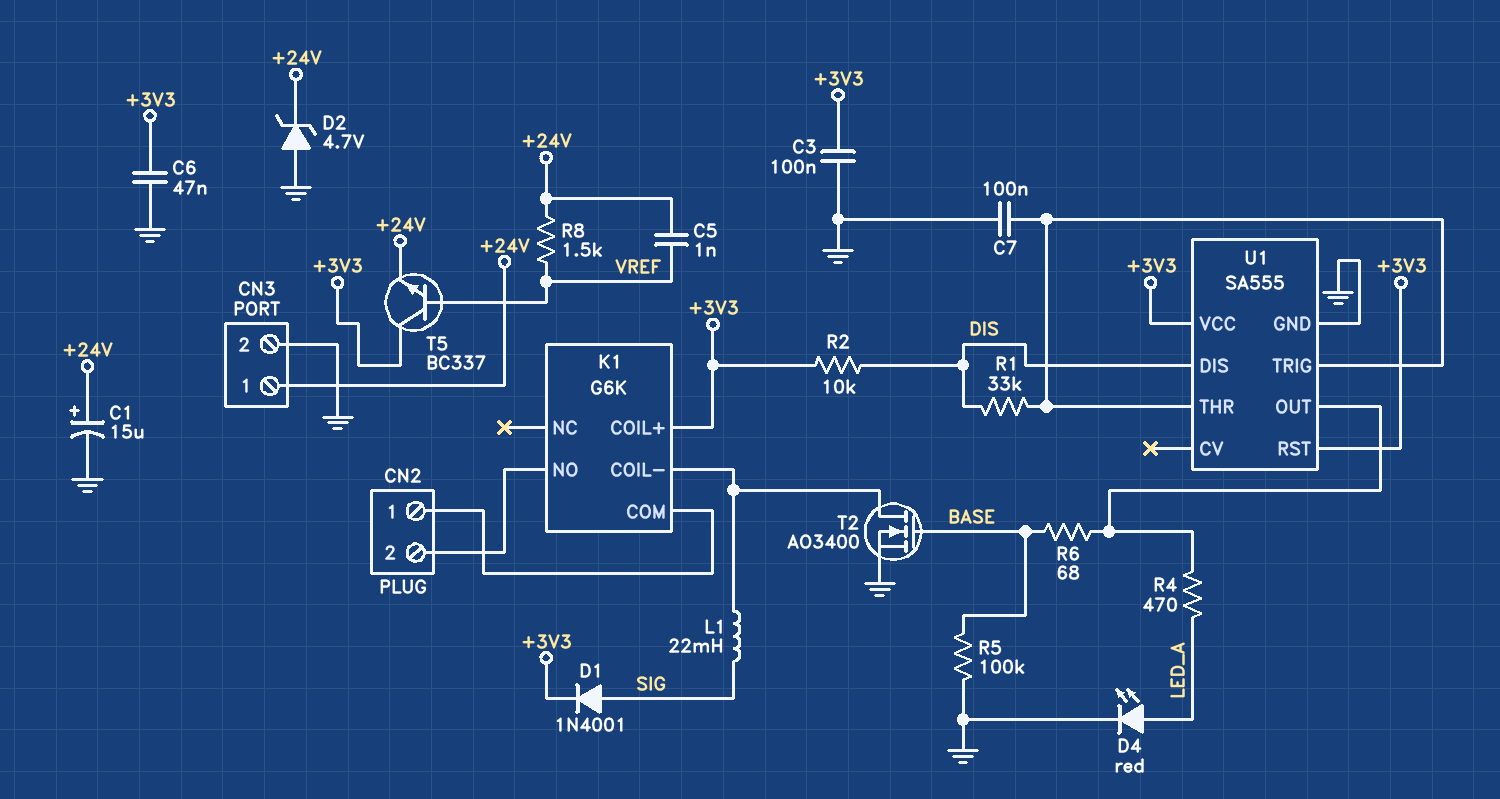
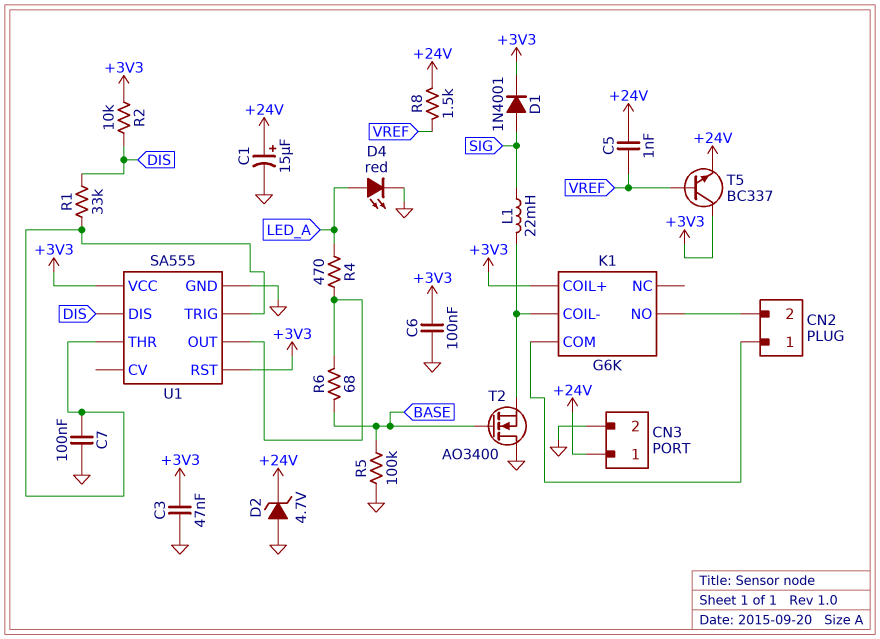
C3: 100nF (+3V3, GND) -> 47nF (+3V3, GND)
C6: 47nF (+3V3, GND) -> 100nF (+3V3, GND)
T2: NMOS AO3400 (G BASE, D K1/COIL-, S GND) -> NMOS AO3400 (G BASE, D GND, S K1/COIL-)

